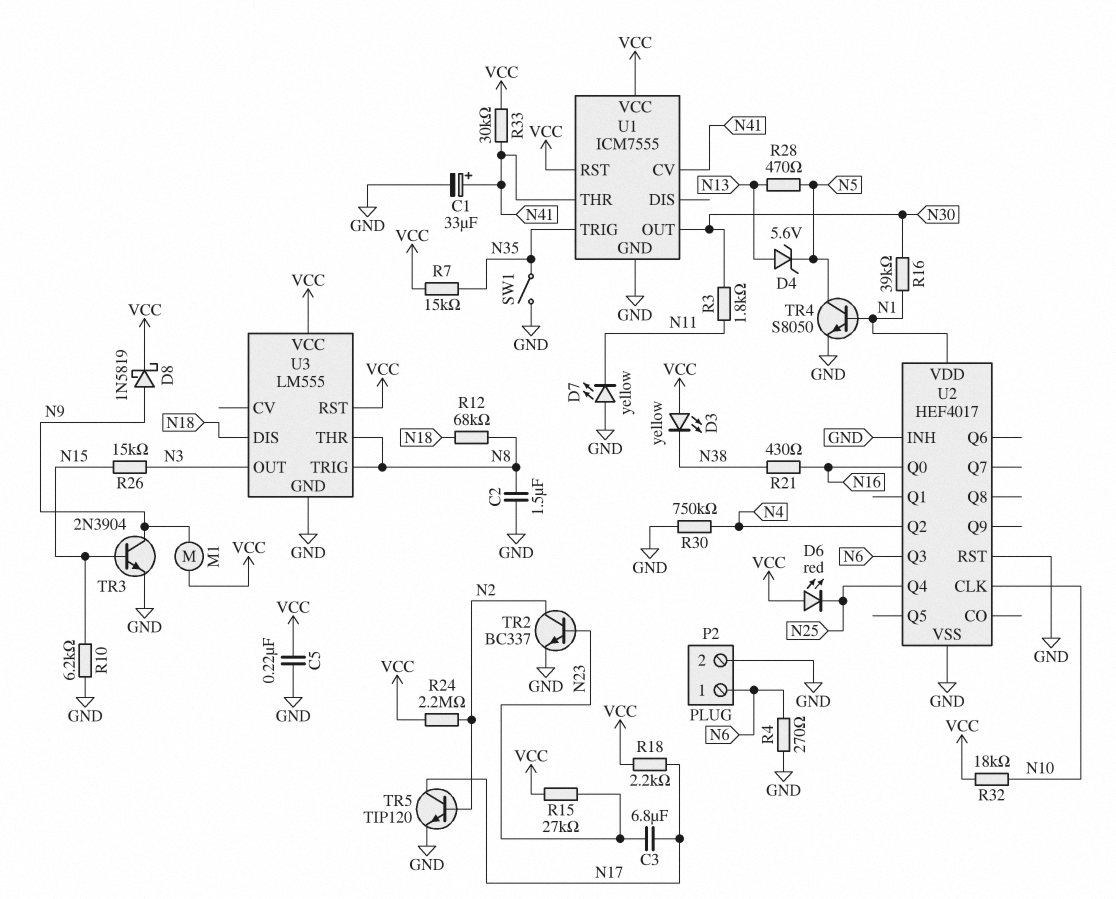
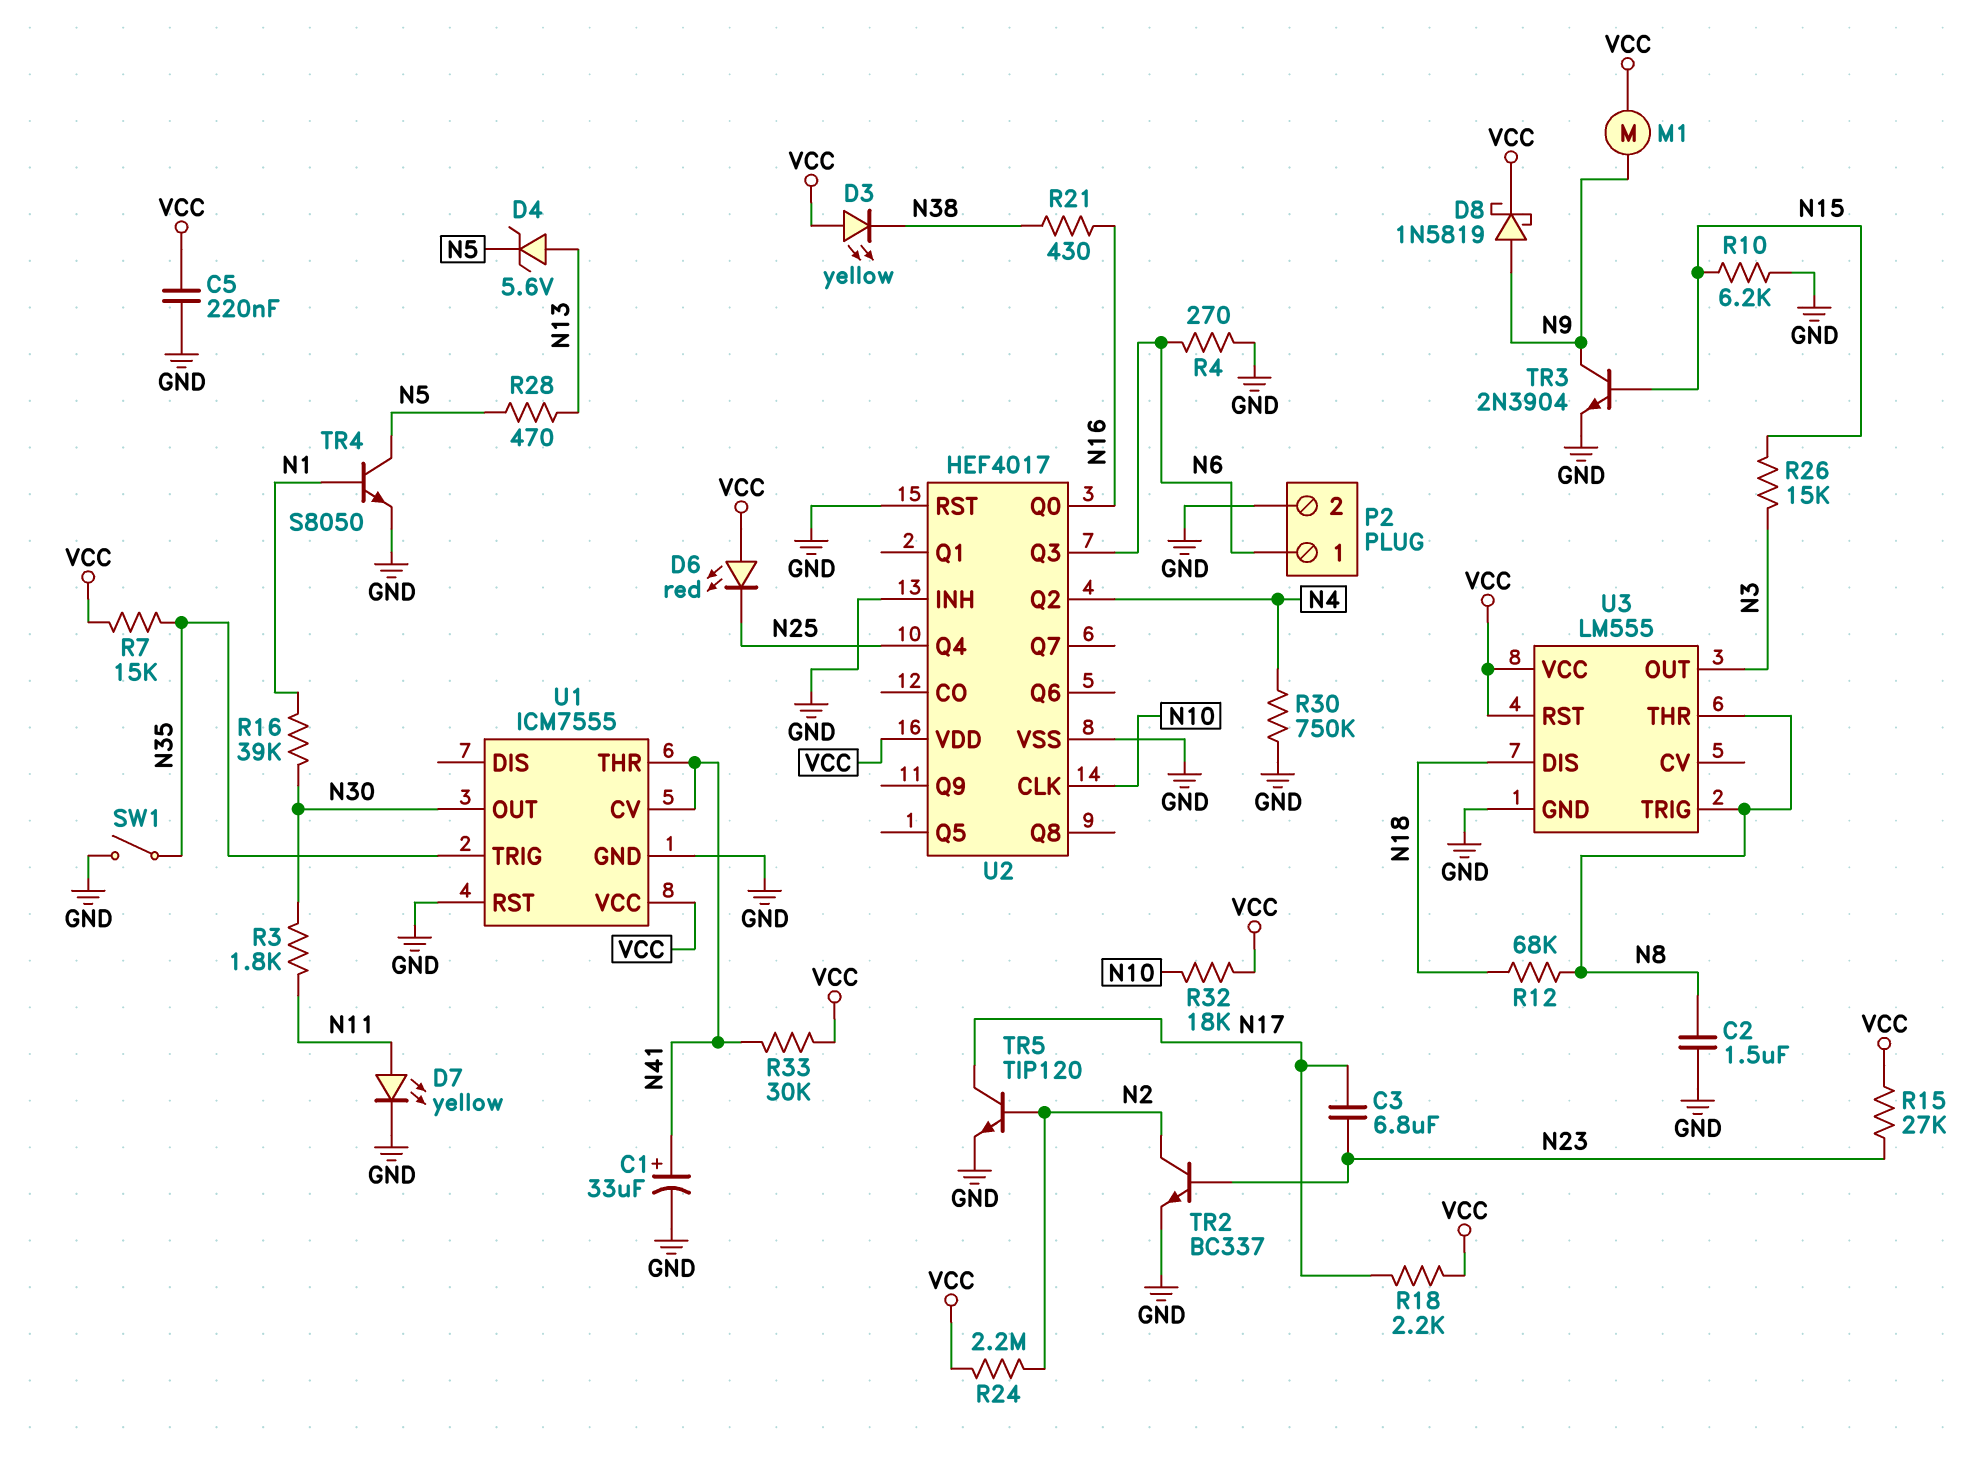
D7: LED yellow (A GND, K N11) -> LED yellow (A N11, K GND)
U1 pin RST: VCC -> GND
U2 pin VDD: N1 -> VCC

